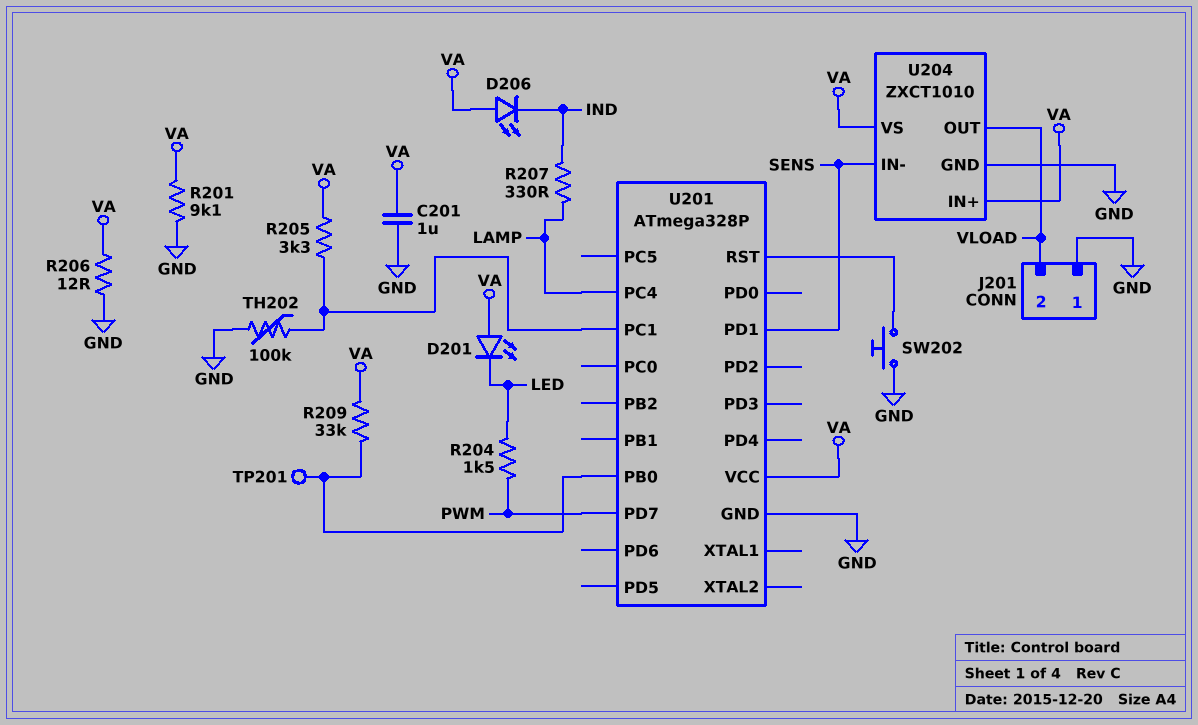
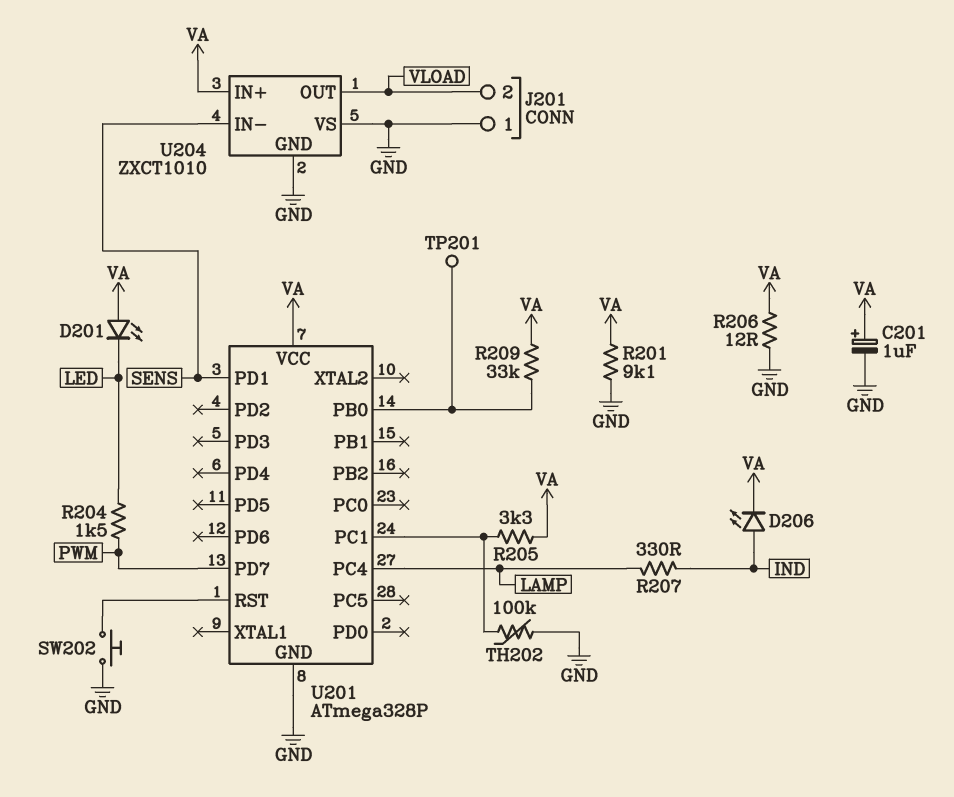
C201: 1uF (GND, VA) -> 1uF (plus VA, minus GND)
D206: LED (A VA, K IND) -> LED (A IND, K VA)
U204 pin VS: VA -> GND

